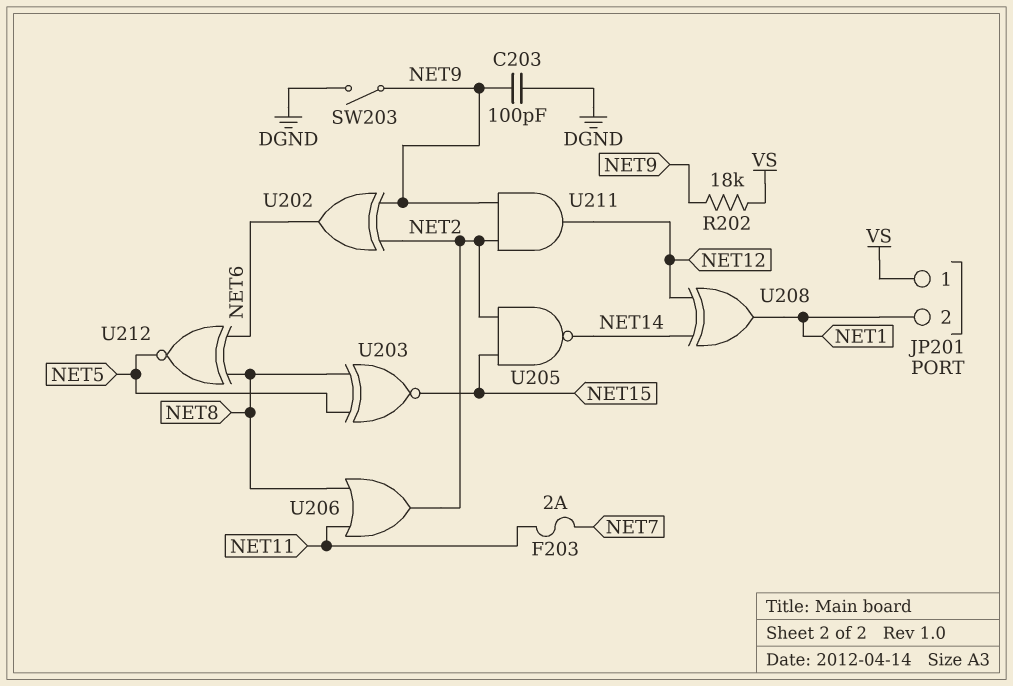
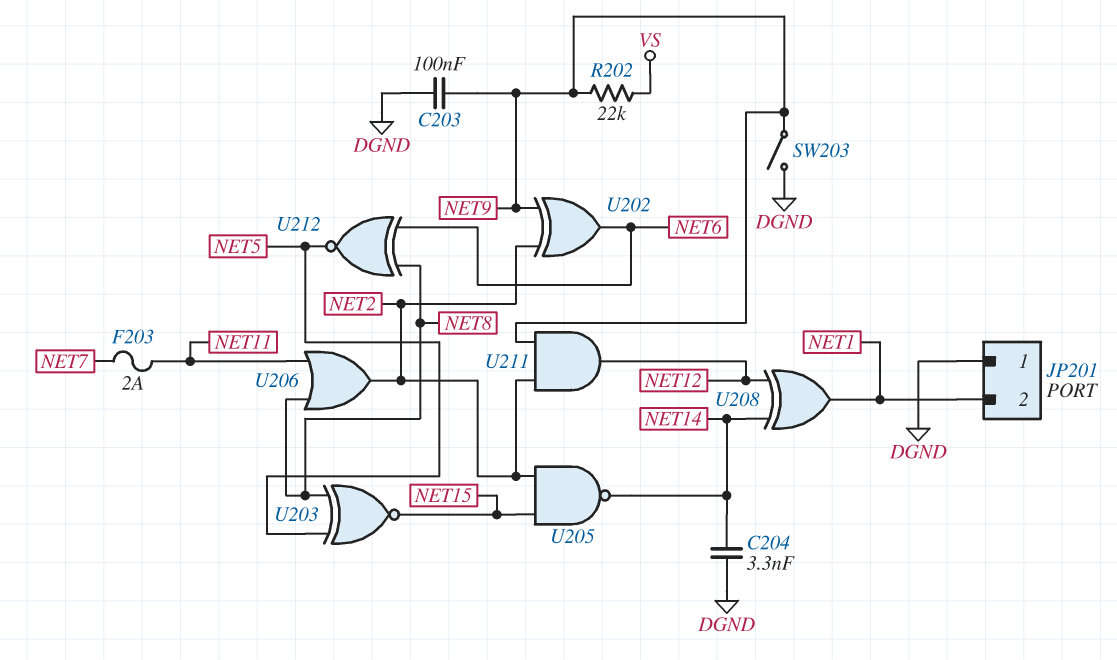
C203: 100pF (DGND, NET9) -> 100nF (DGND, NET9)
C204: none -> 3.3nF (DGND, NET14)
JP201 pin 1: VS -> DGND
R202: 18k (NET9, VS) -> 22k (NET9, VS)

